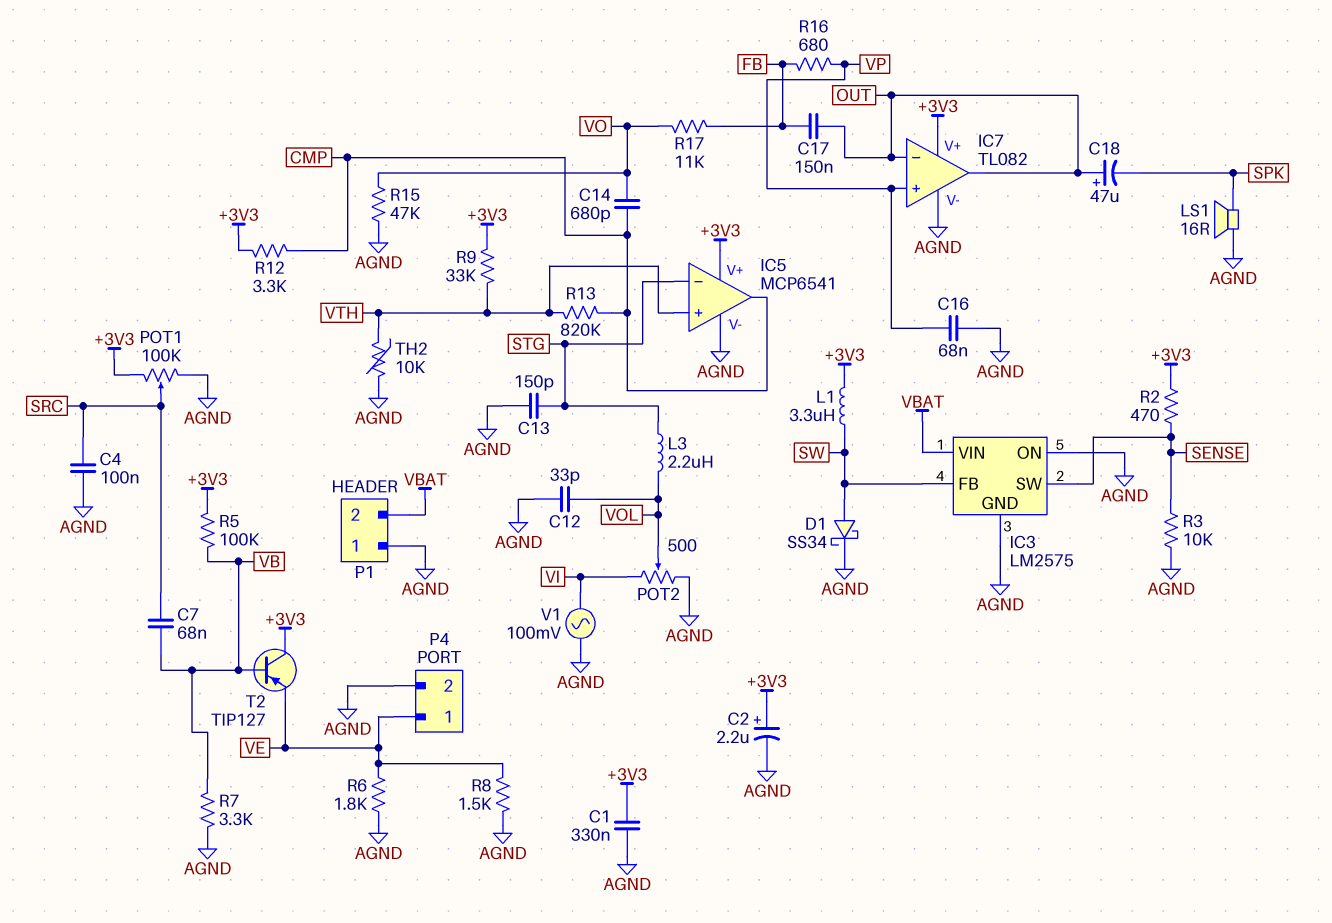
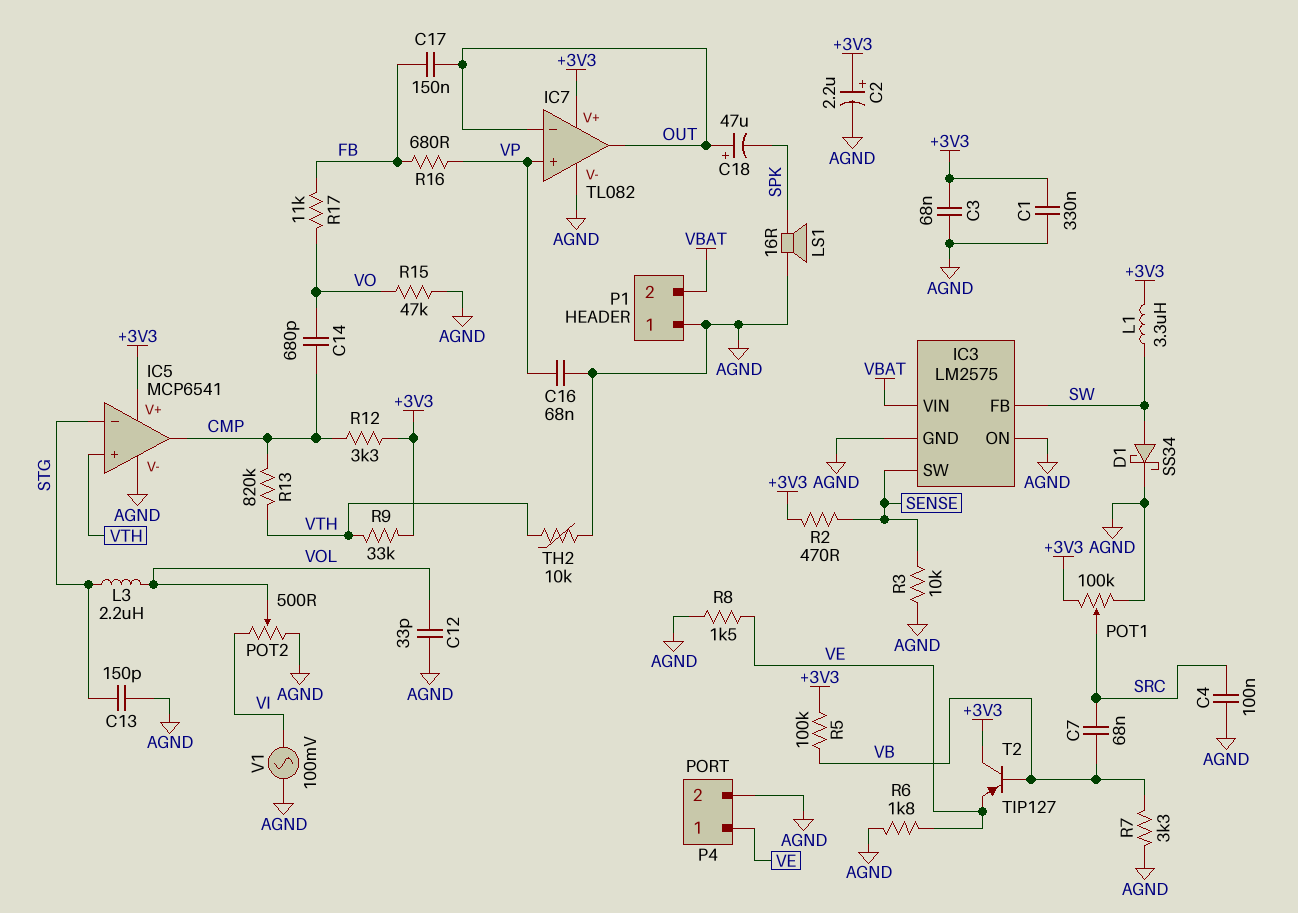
C3: none -> 68nF (+3V3, AGND)

